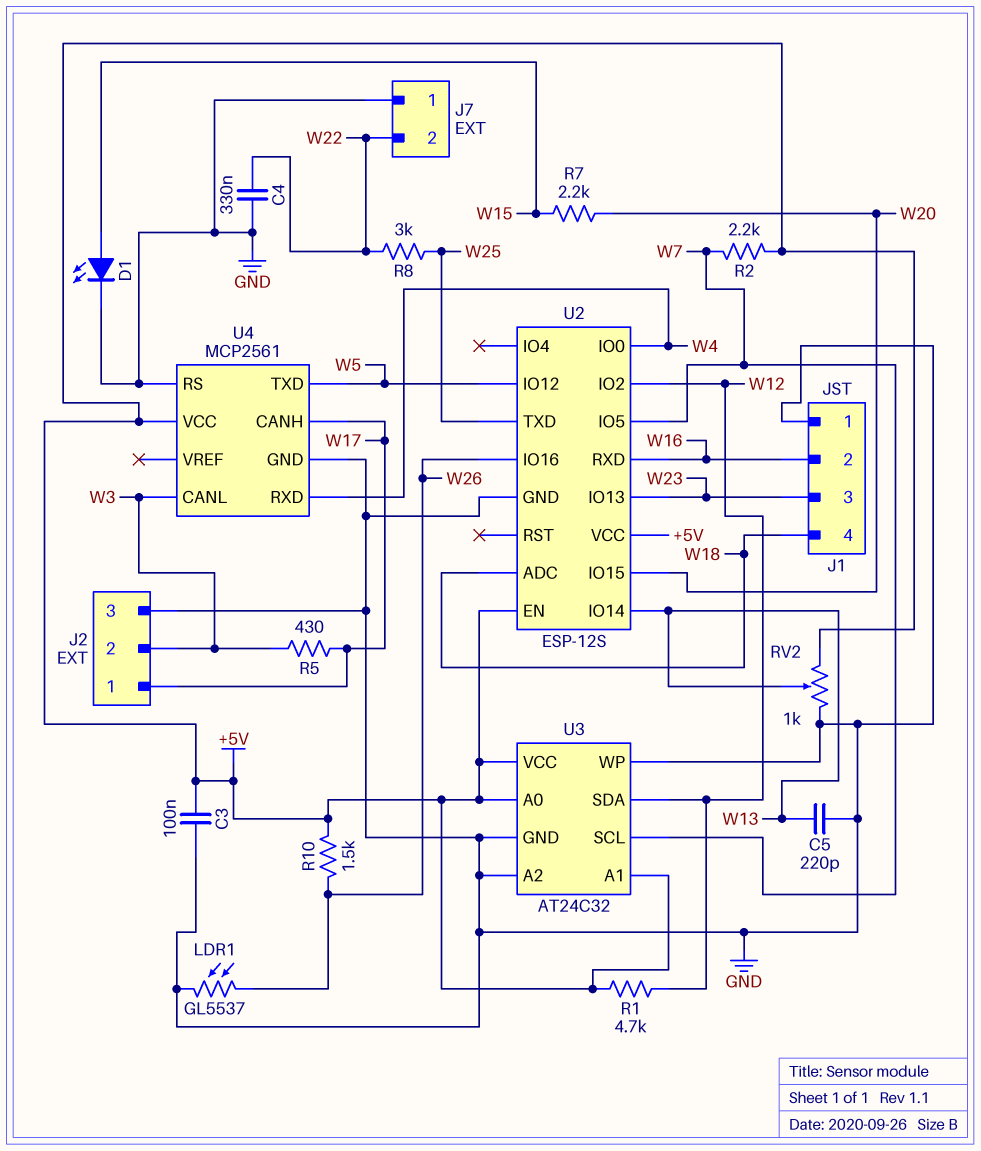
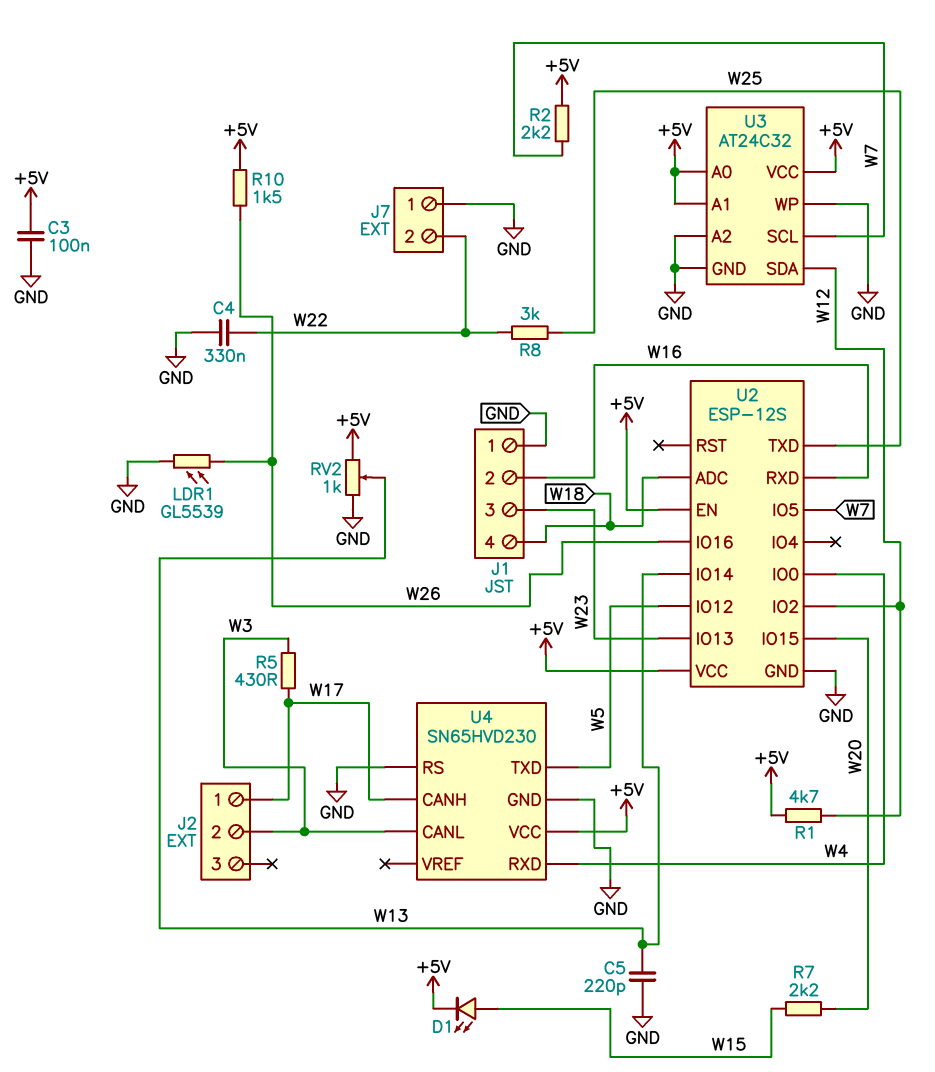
D1: LED (A W15, K GND) -> LED (A W15, K +5V)
J2 pin 3: GND -> none
LDR1: GL5537 (GND, W26) -> GL5539 (GND, W26)
U4: MCP2561 -> SN65HVD230

